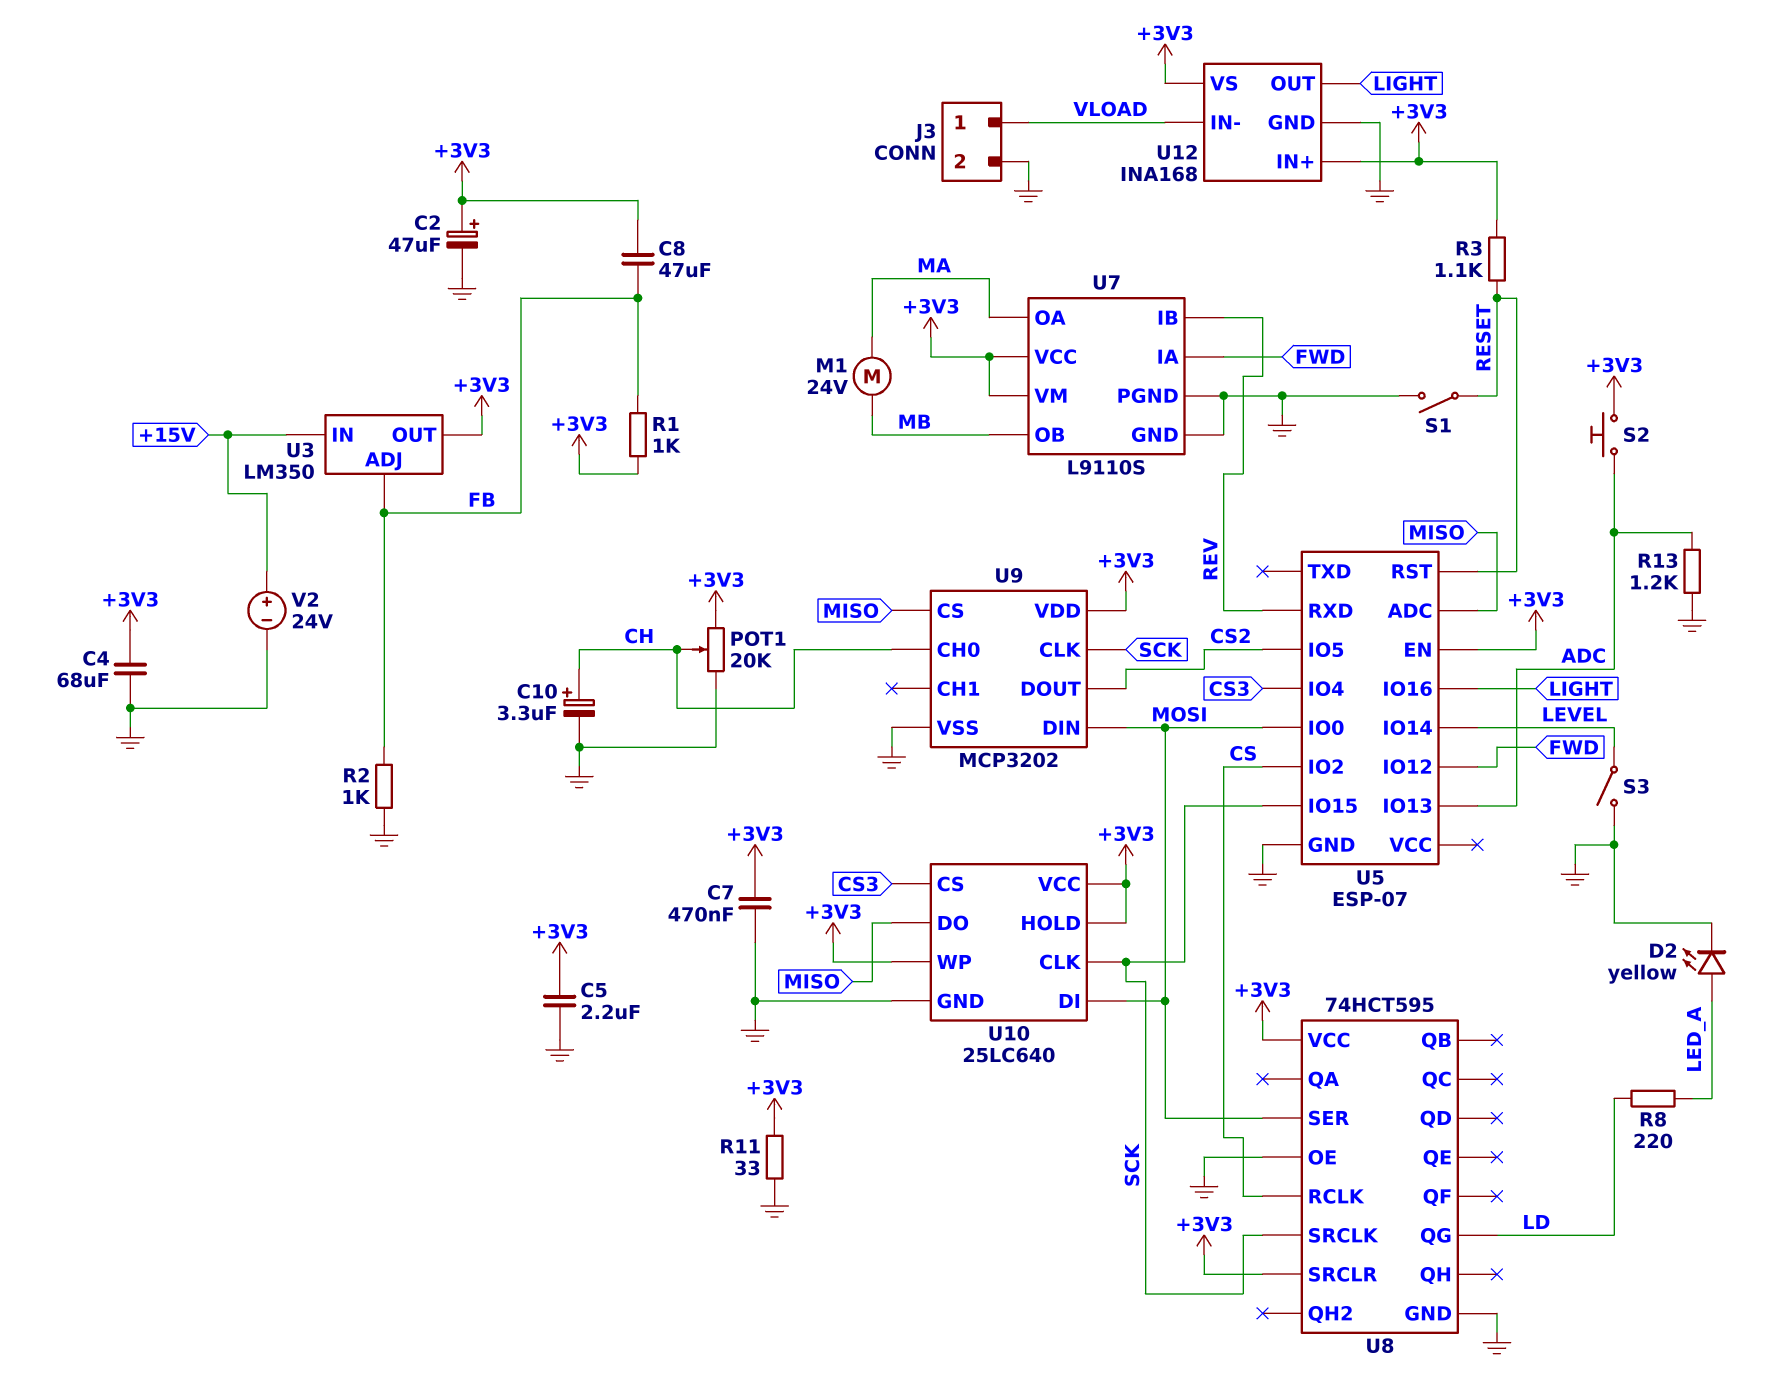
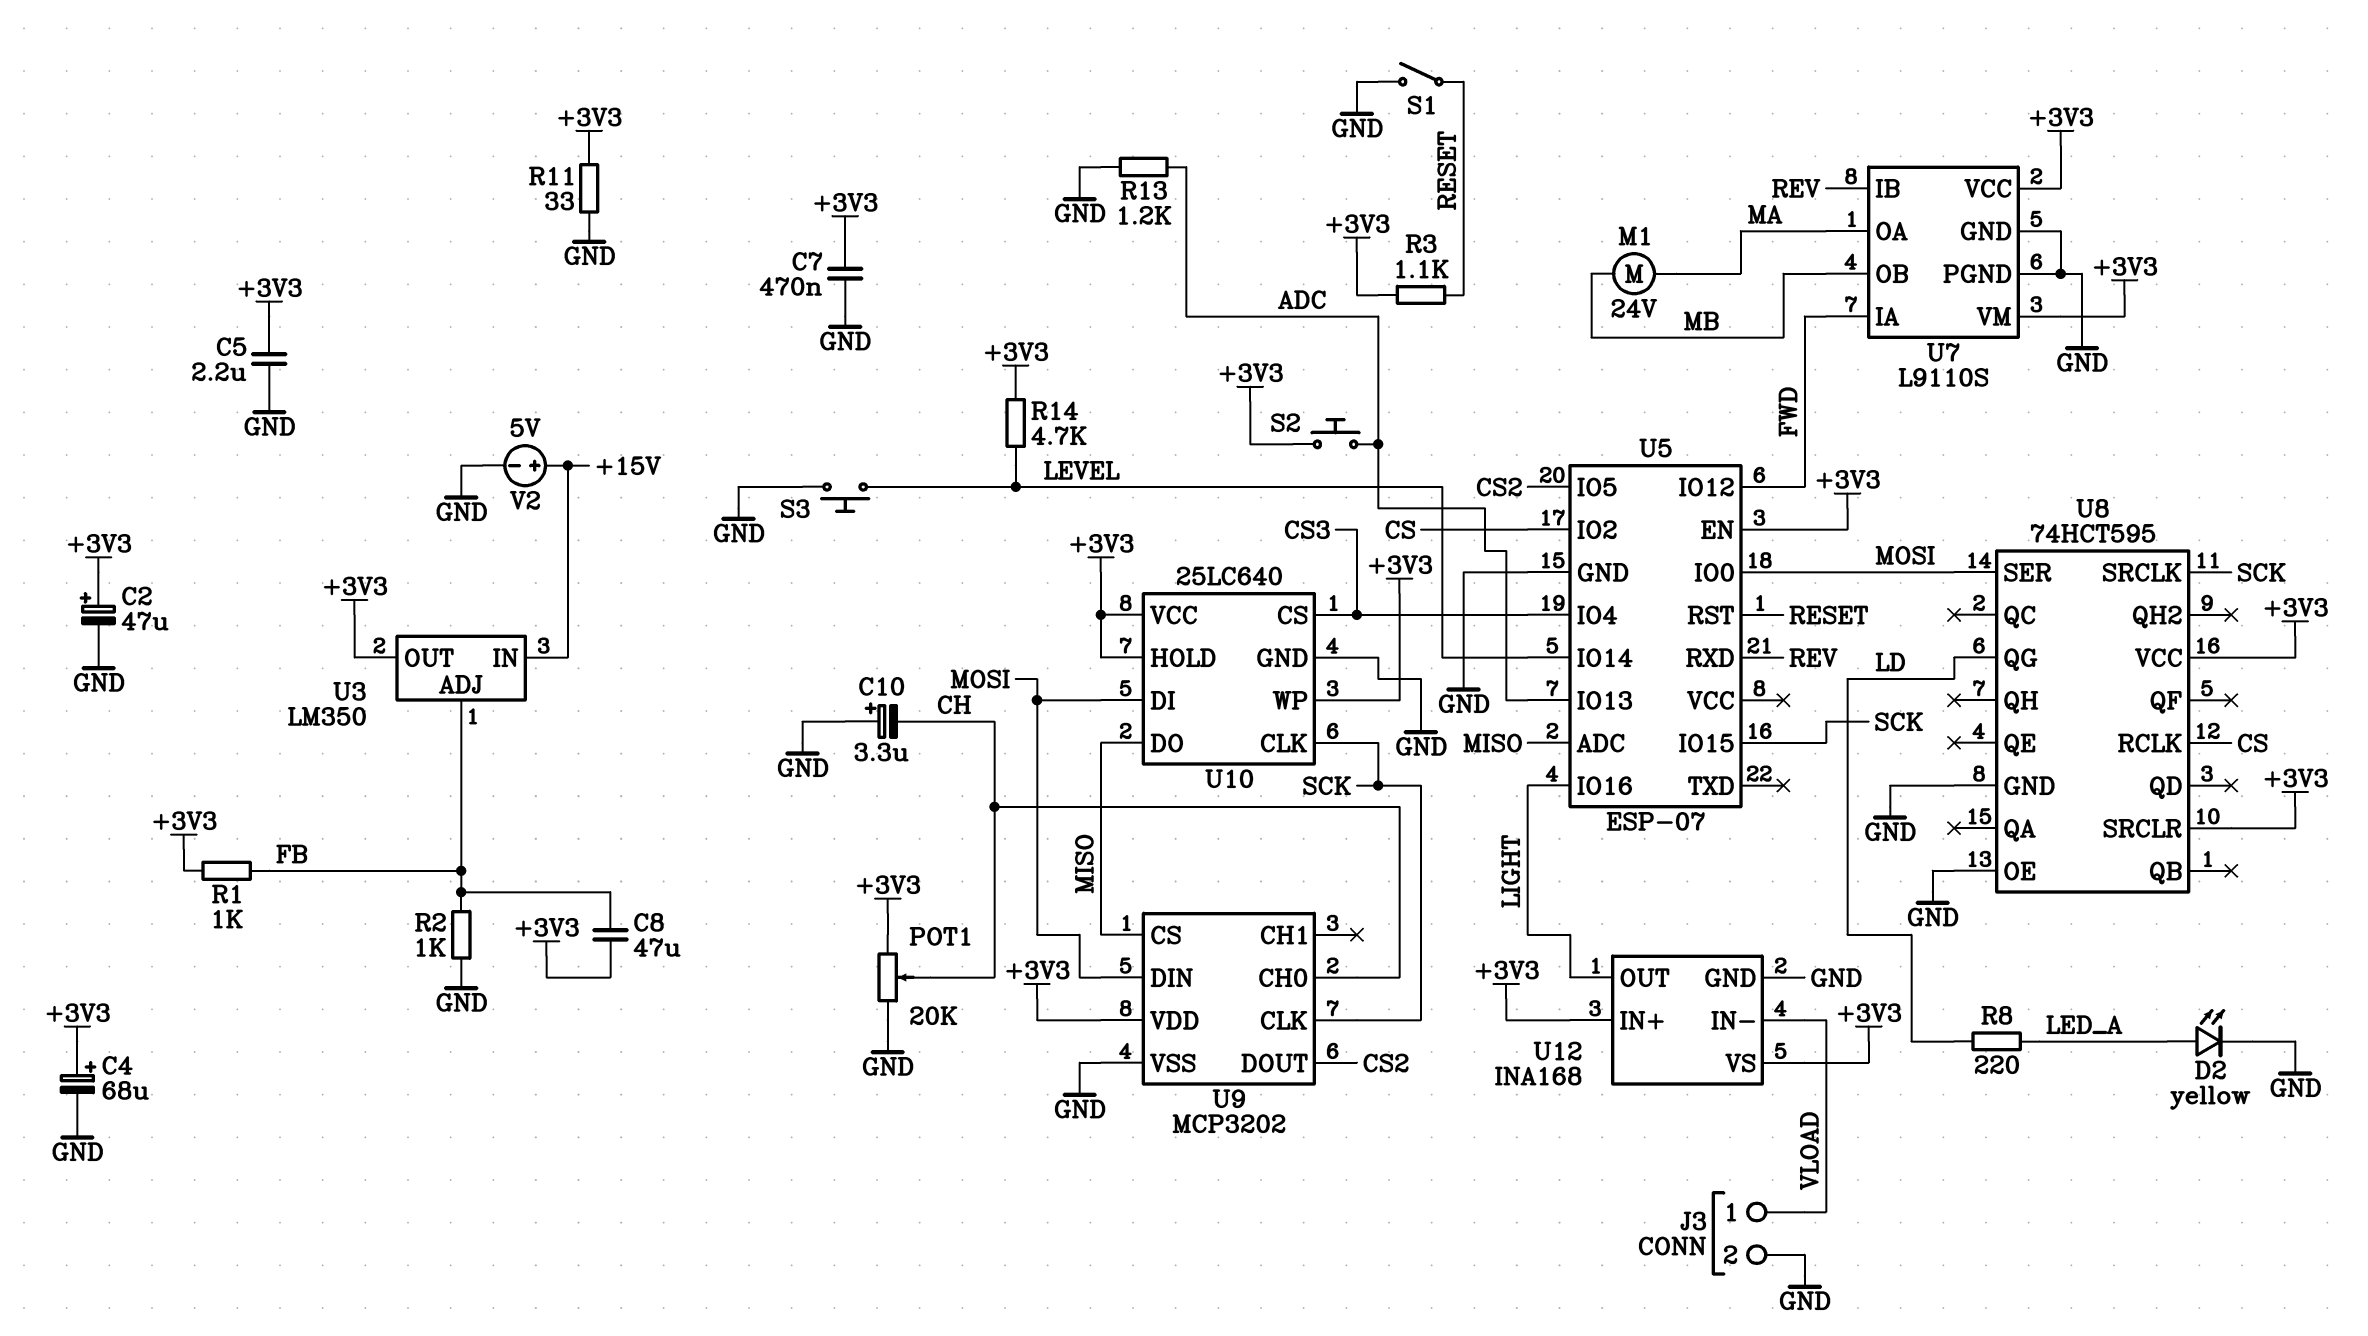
C4: 68uF (+3V3, GND) -> 68uF (plus +3V3, minus GND)
C10: 3.3uF (plus CH, minus GND) -> 3.3uF (plus GND, minus CH)
R14: none -> 4.7k (+3V3, LEVEL)
S3: switch (GND, LEVEL) -> button (GND, LEVEL)
V2: 24V (plus +15V, minus GND) -> 5V (plus +15V, minus GND)

